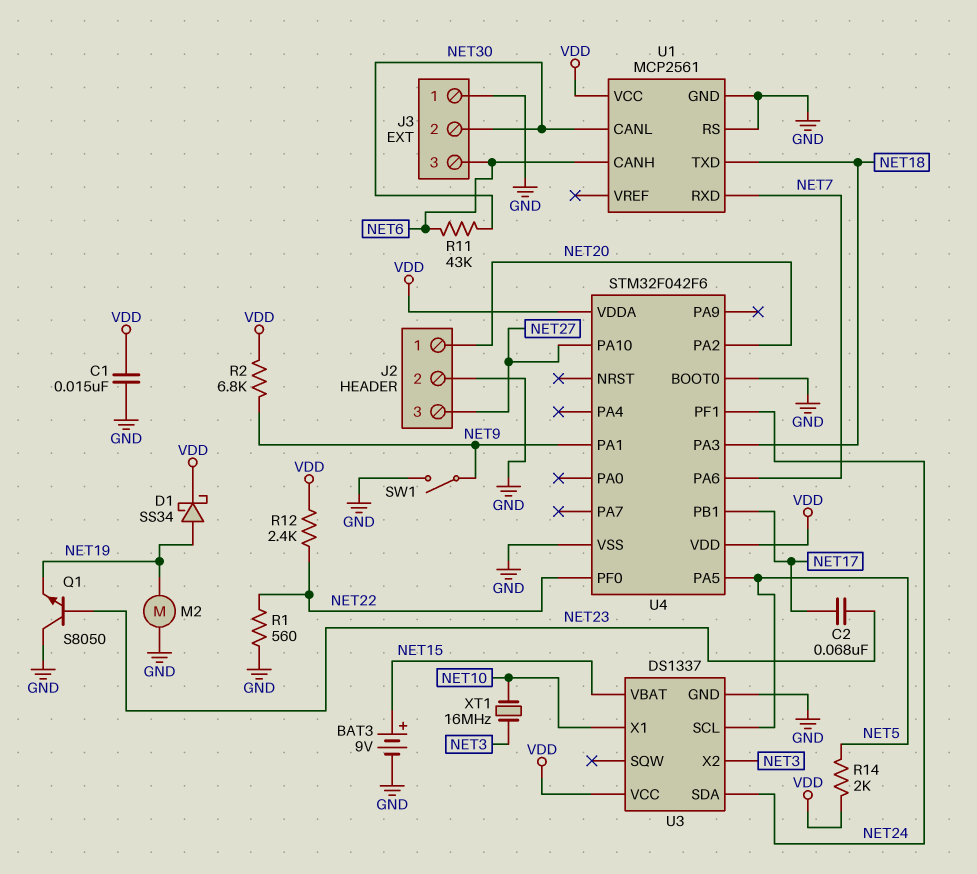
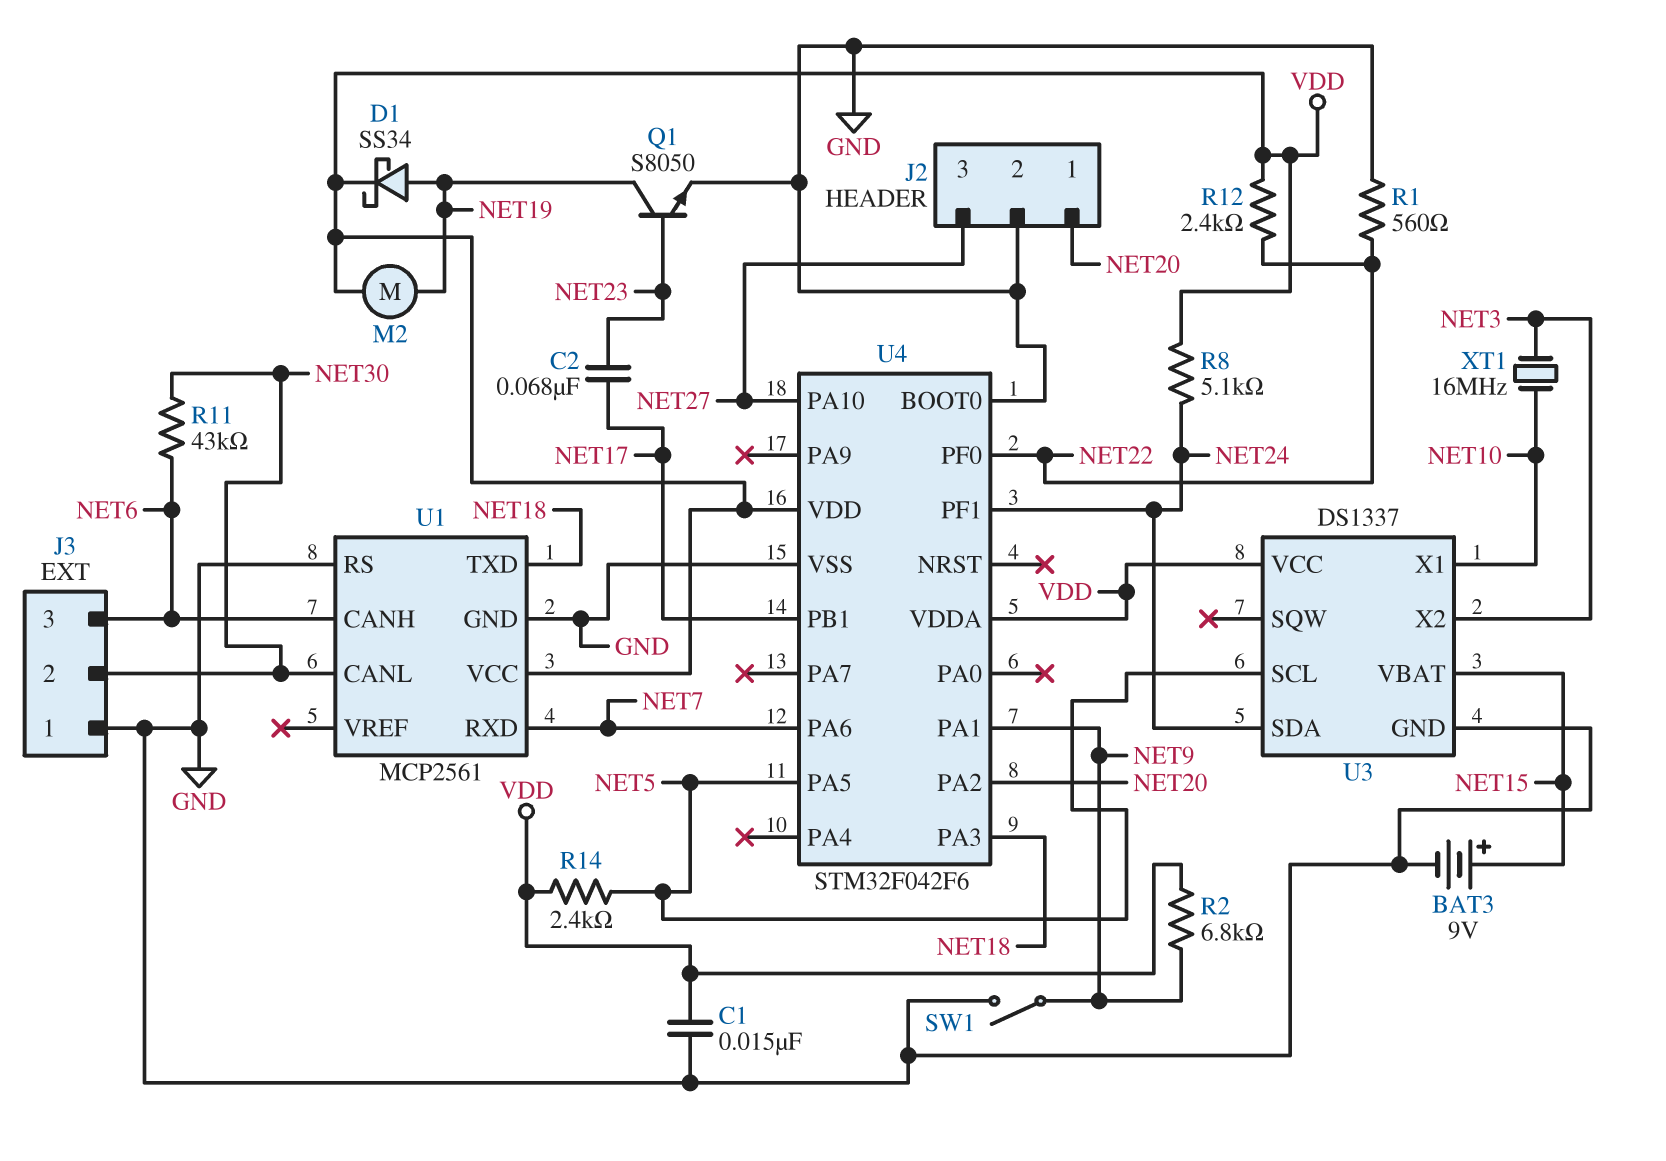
M2: motor (GND, NET19) -> motor (NET19, VDD)
Q1: NPN S8050 (B NET23, C GND, E NET19) -> NPN S8050 (B NET23, C NET19, E GND)
R8: none -> 5.1k (NET24, VDD)
R14: 2k (NET5, VDD) -> 2.4k (NET5, VDD)

